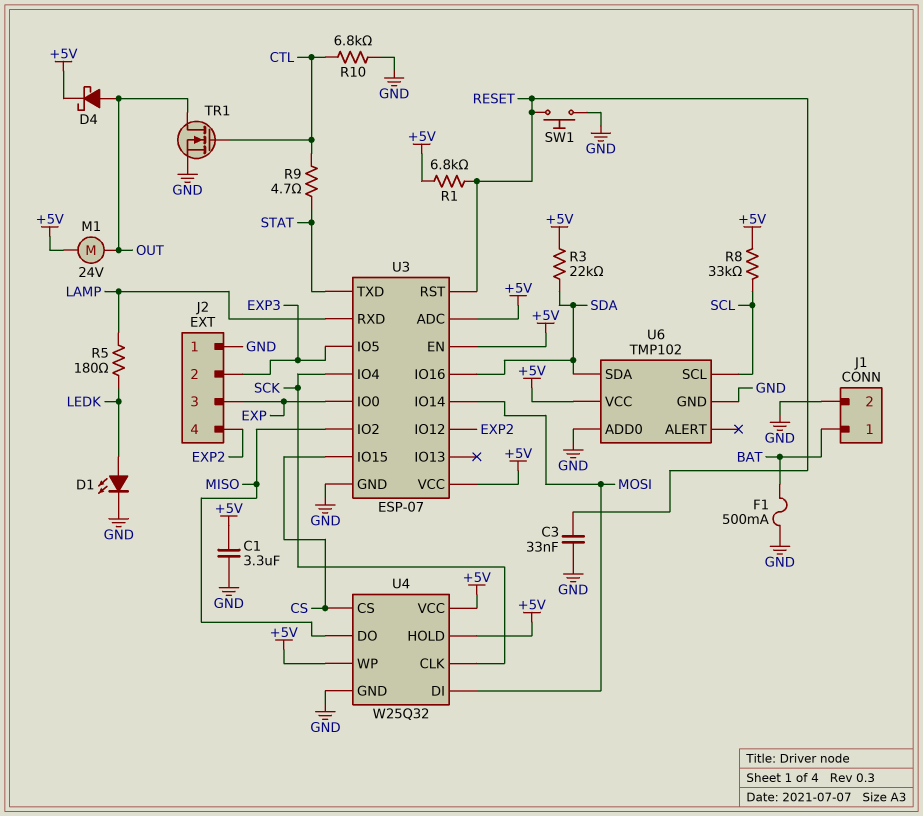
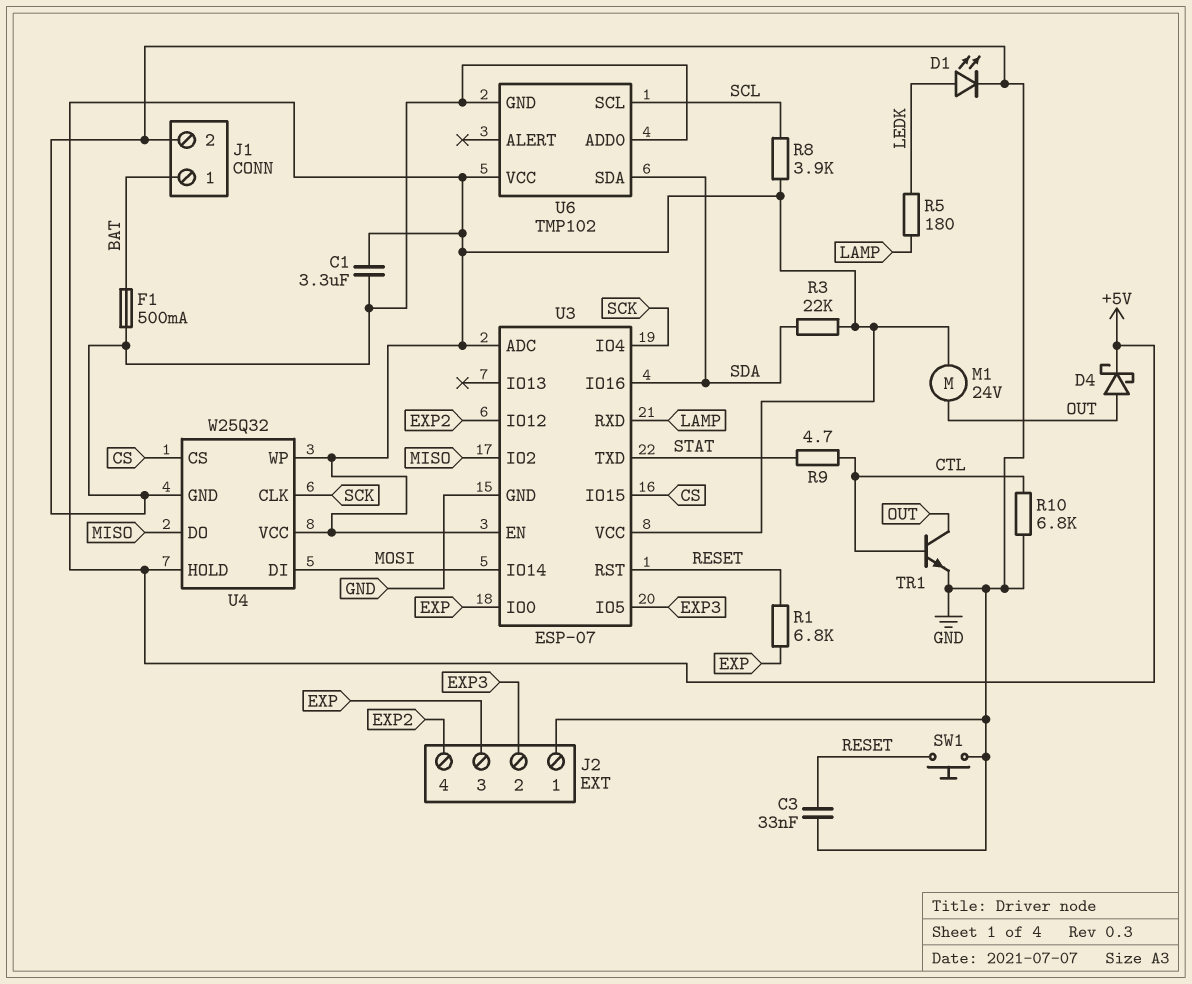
R1: 6.8k (+5V, RESET) -> 6.8k (EXP, RESET)
R8: 33k (+5V, SCL) -> 3.9k (+5V, SCL)
TR1: NMOS (G CTL, D OUT, S GND) -> NPN (B CTL, C OUT, E GND)

